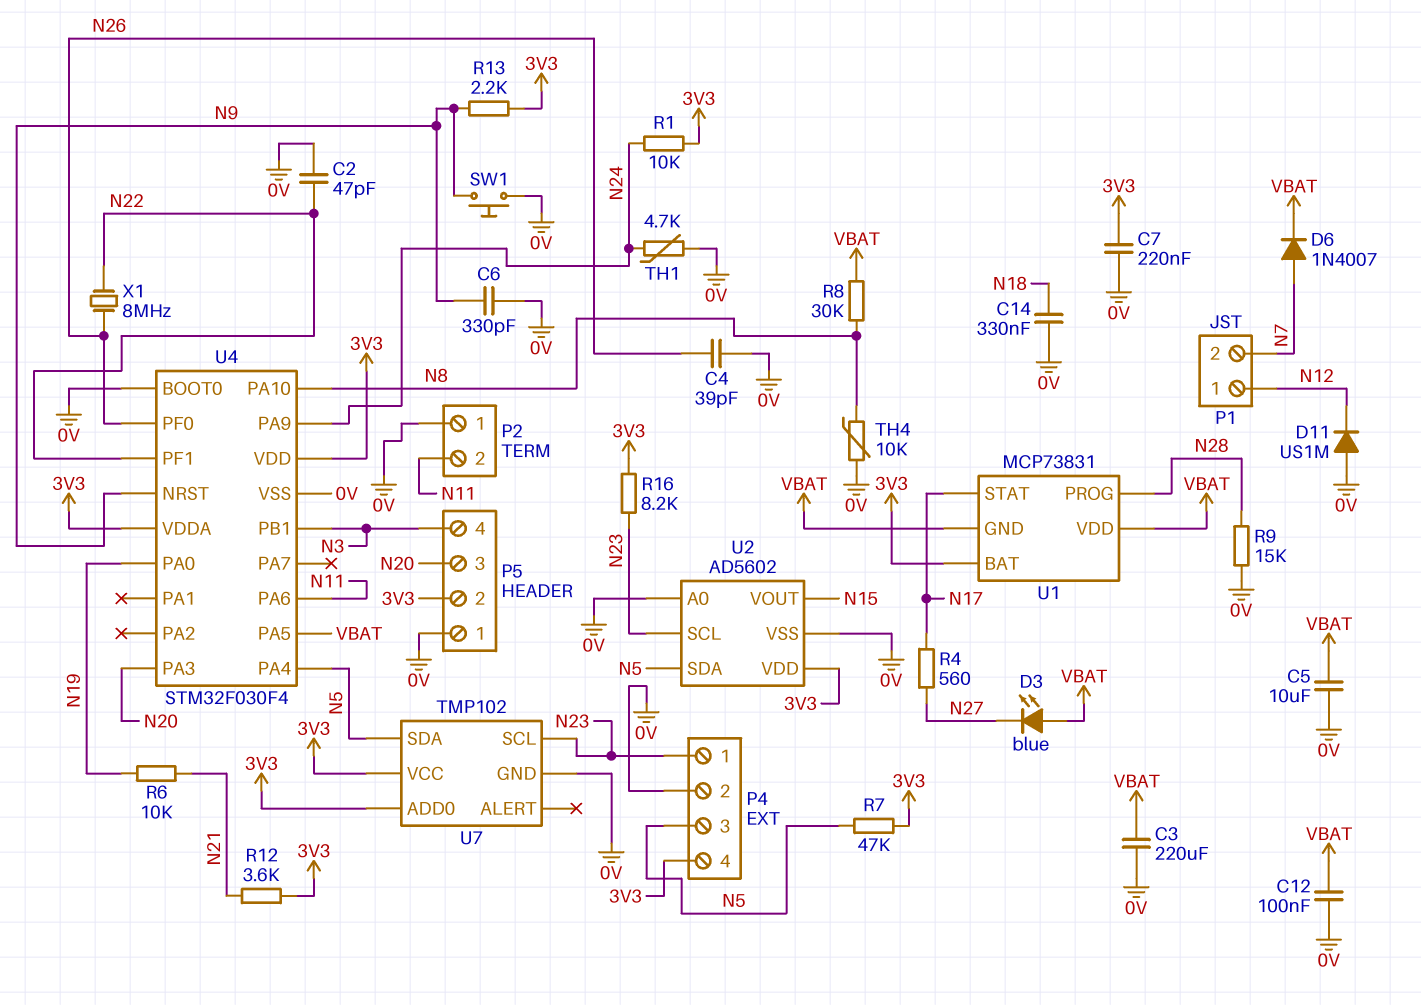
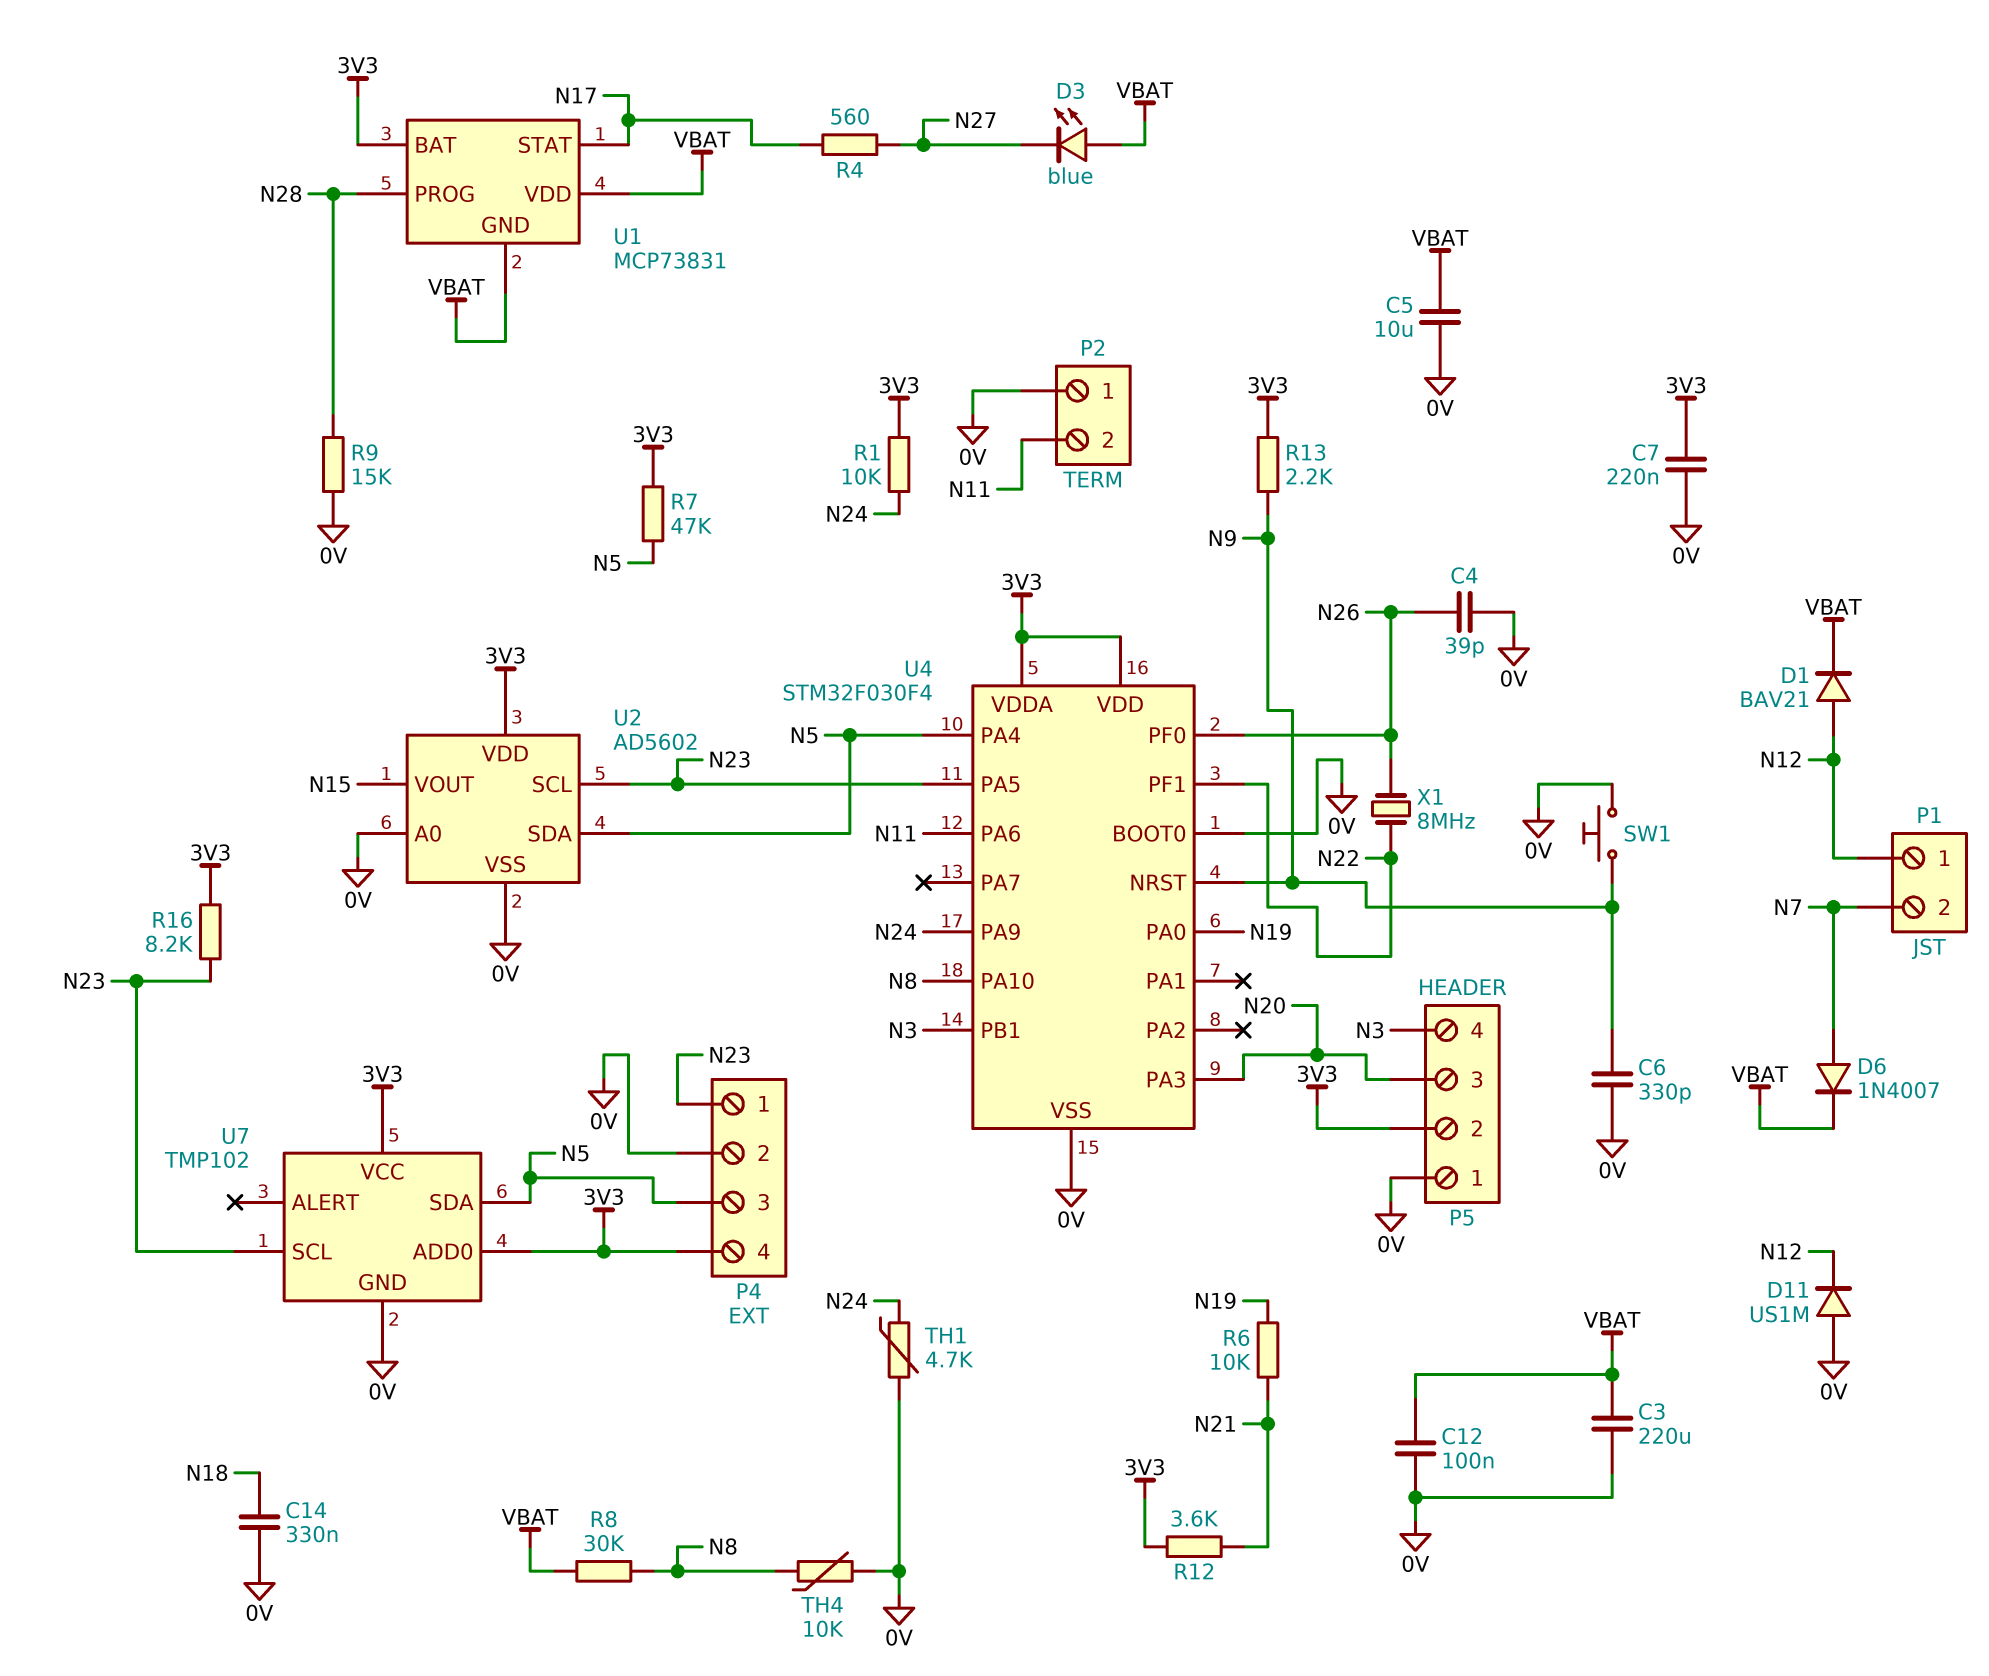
C2: 47pF (0V, N22) -> none
D1: none -> diode BAV21 (A N12, K VBAT)
U4 pin PA5: VBAT -> N23

